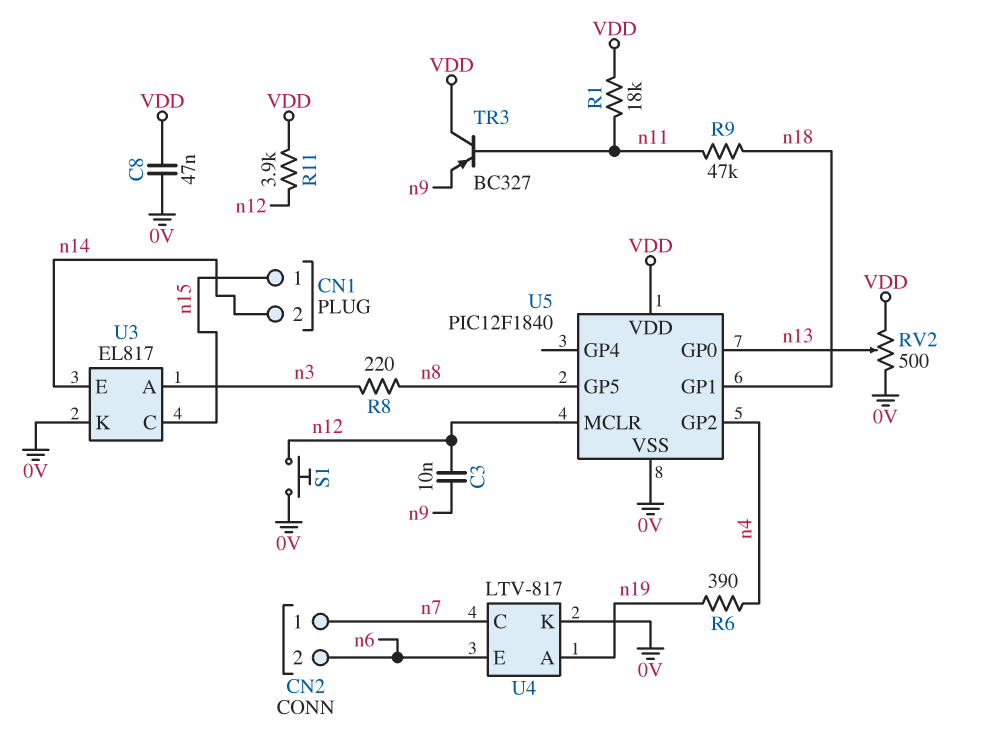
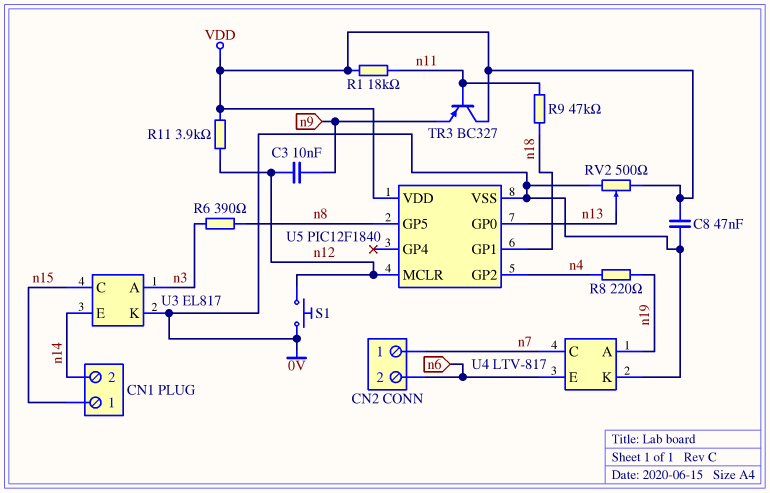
R6: 390 (n4, n19) -> 390 (n3, n8)
R8: 220 (n3, n8) -> 220 (n4, n19)

